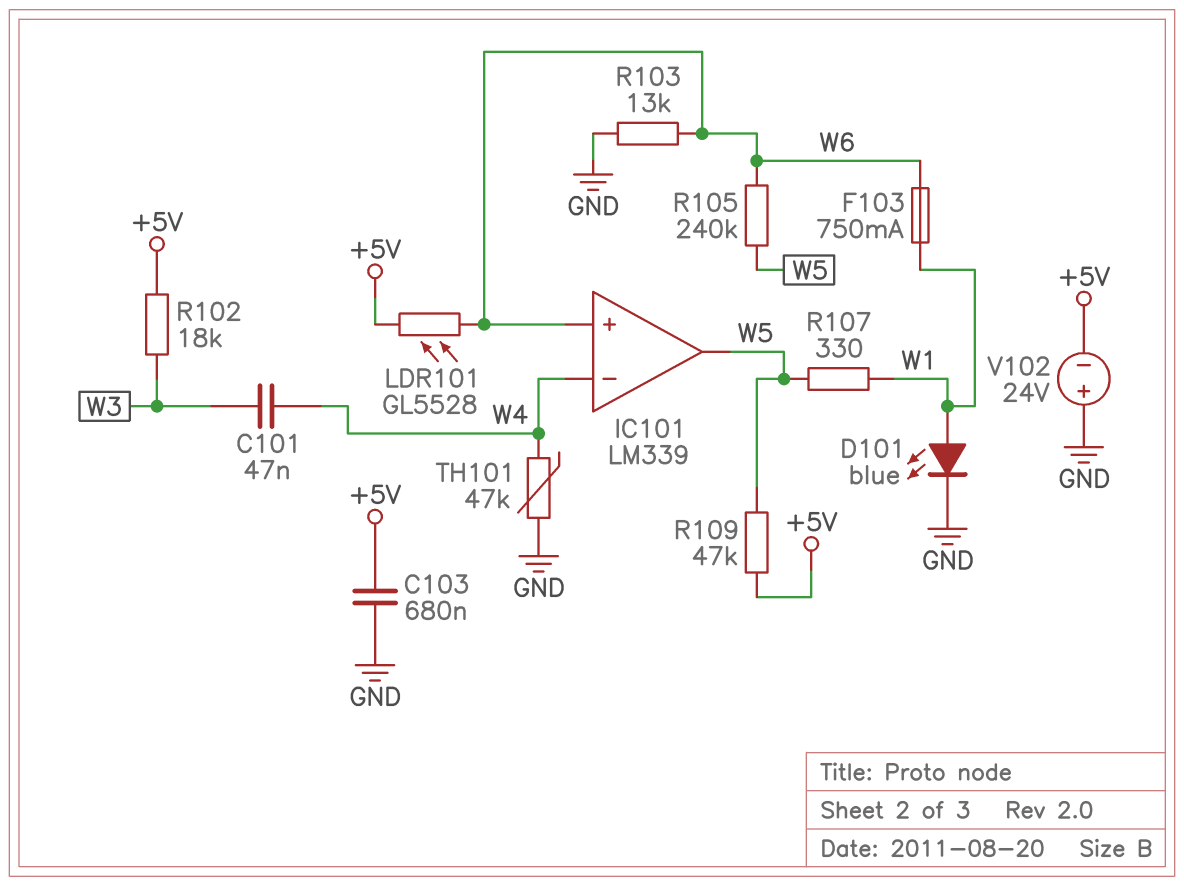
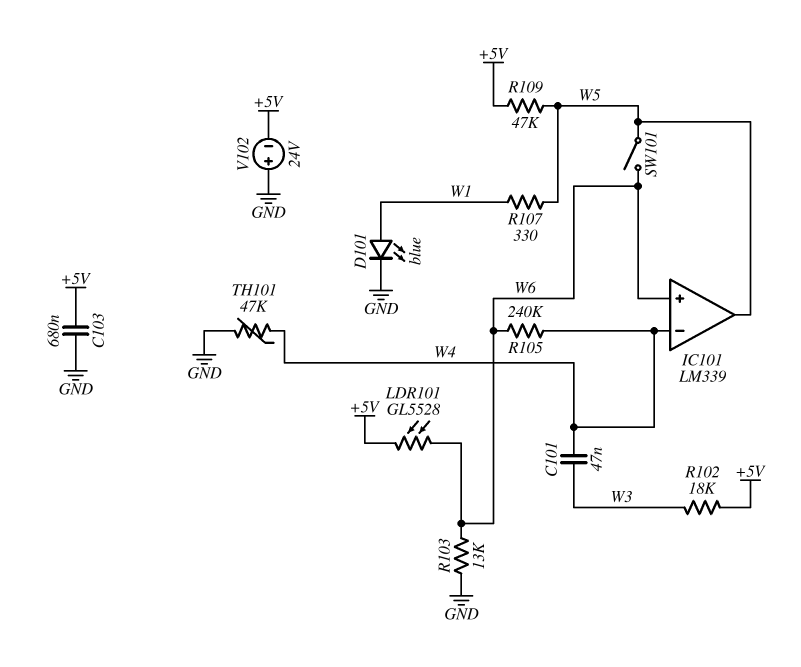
F103: 750mA (W1, W6) -> none
R105: 240k (W5, W6) -> 240k (W4, W6)
SW101: none -> switch (W5, W6)

